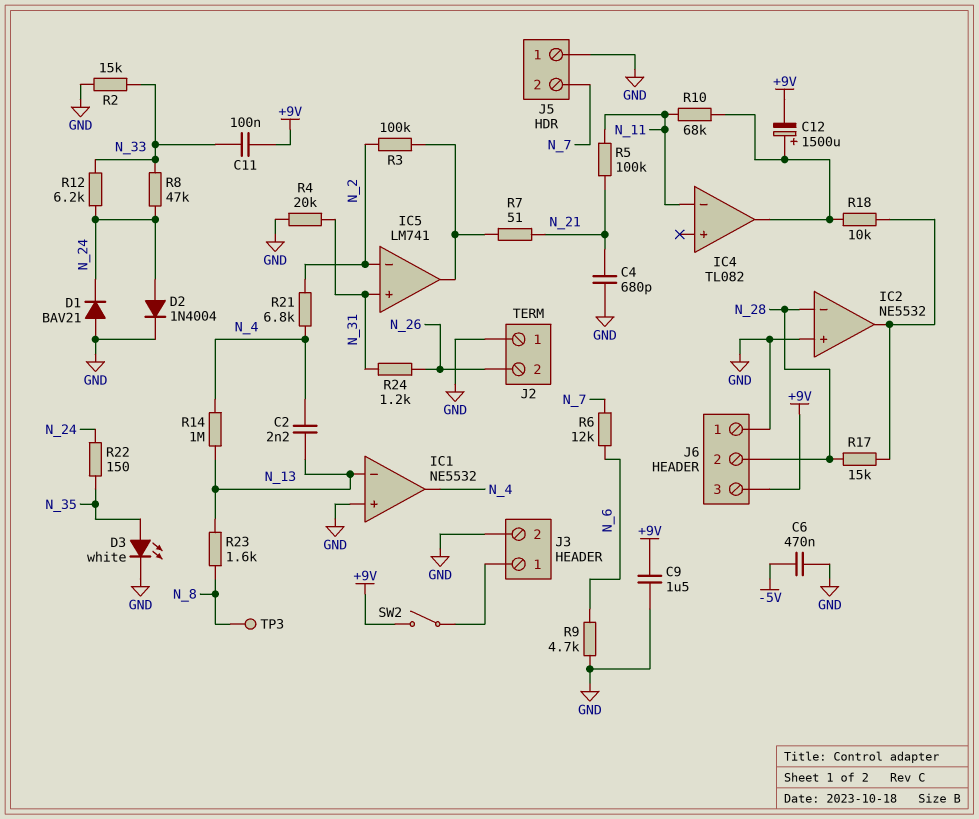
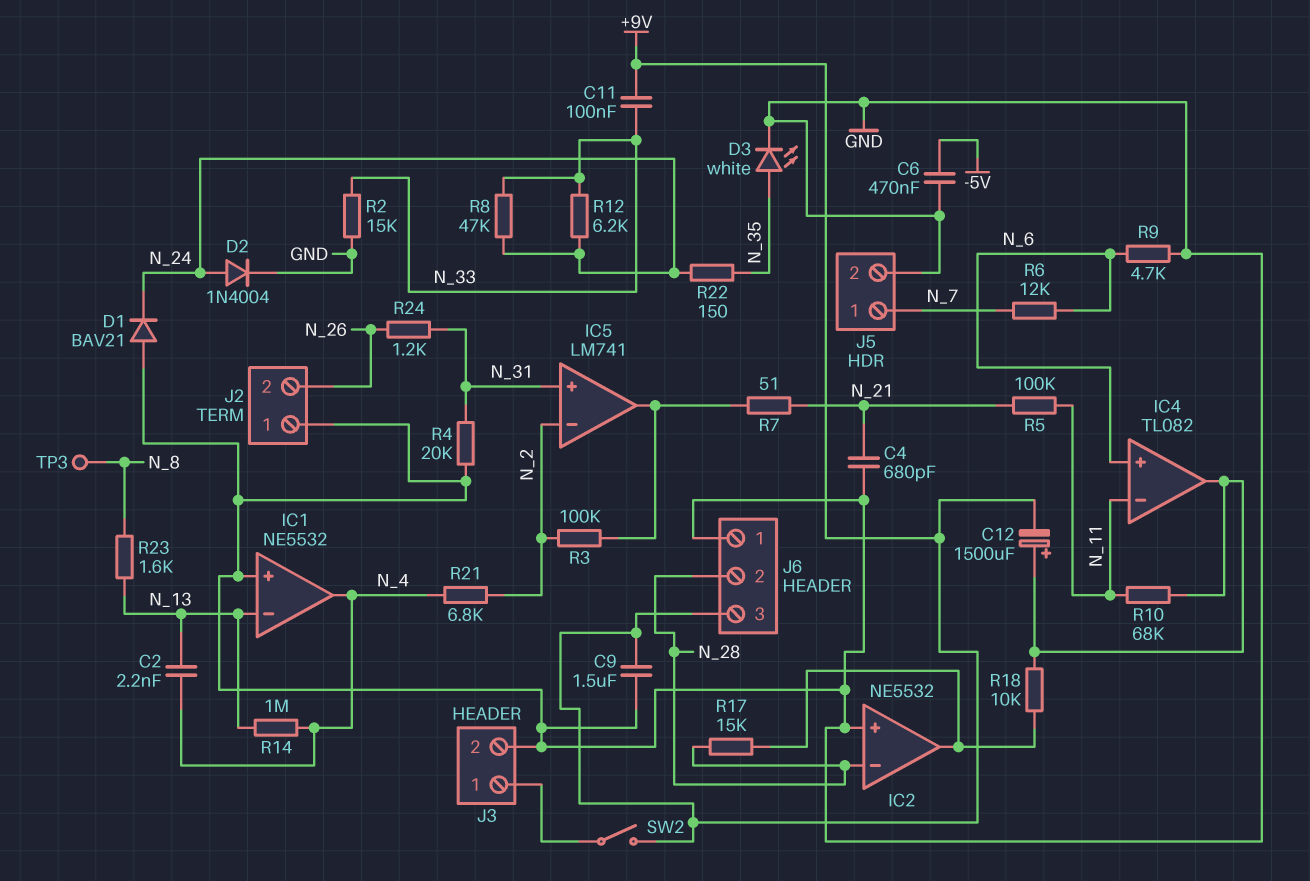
IC4 pin in+: none -> N_6
J5 pin 1: GND -> N_7
J5 pin 2: N_7 -> GND

